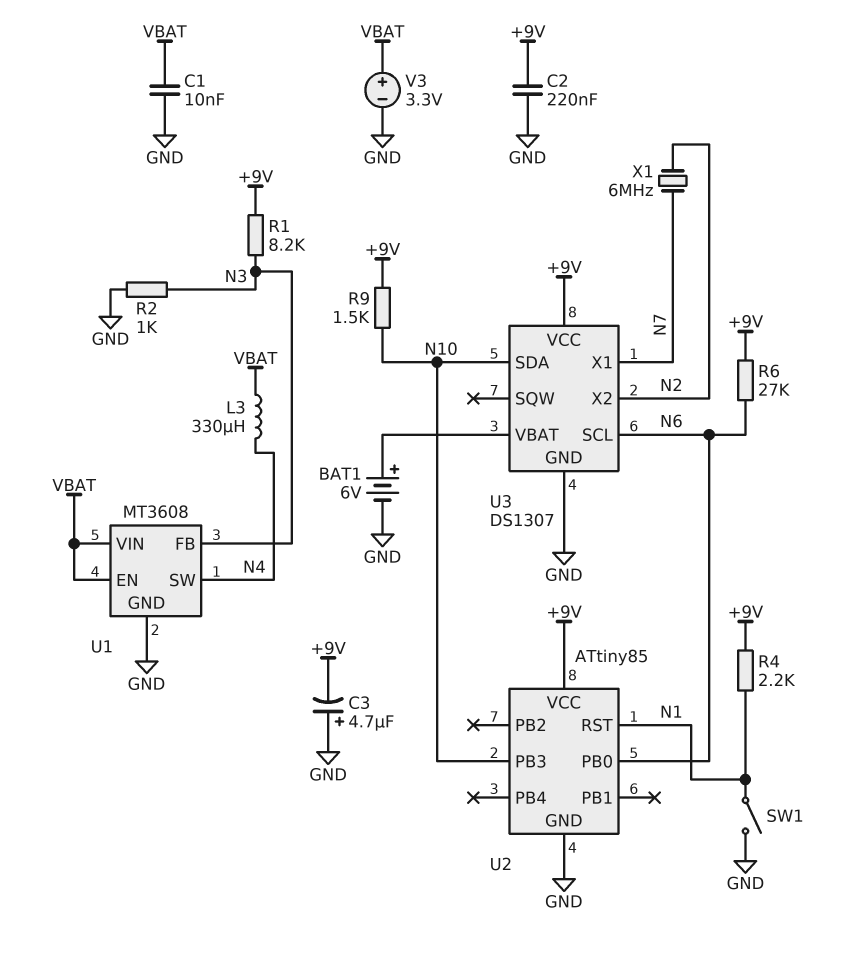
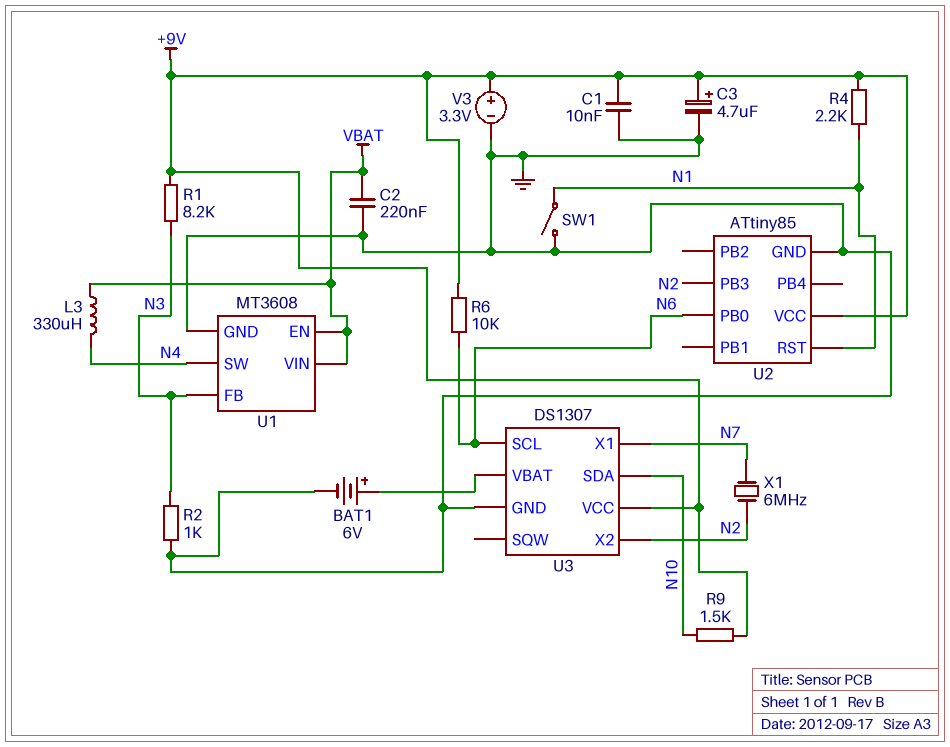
C1: 10nF (GND, VBAT) -> 10nF (+9V, GND)
C2: 220nF (+9V, GND) -> 220nF (GND, VBAT)
C3: 4.7uF (plus GND, minus +9V) -> 4.7uF (plus +9V, minus GND)
R6: 27k (+9V, N6) -> 10k (+9V, N6)
U2 pin PB3: N10 -> N2
V3: 3.3V (plus VBAT, minus GND) -> 3.3V (plus +9V, minus GND)

